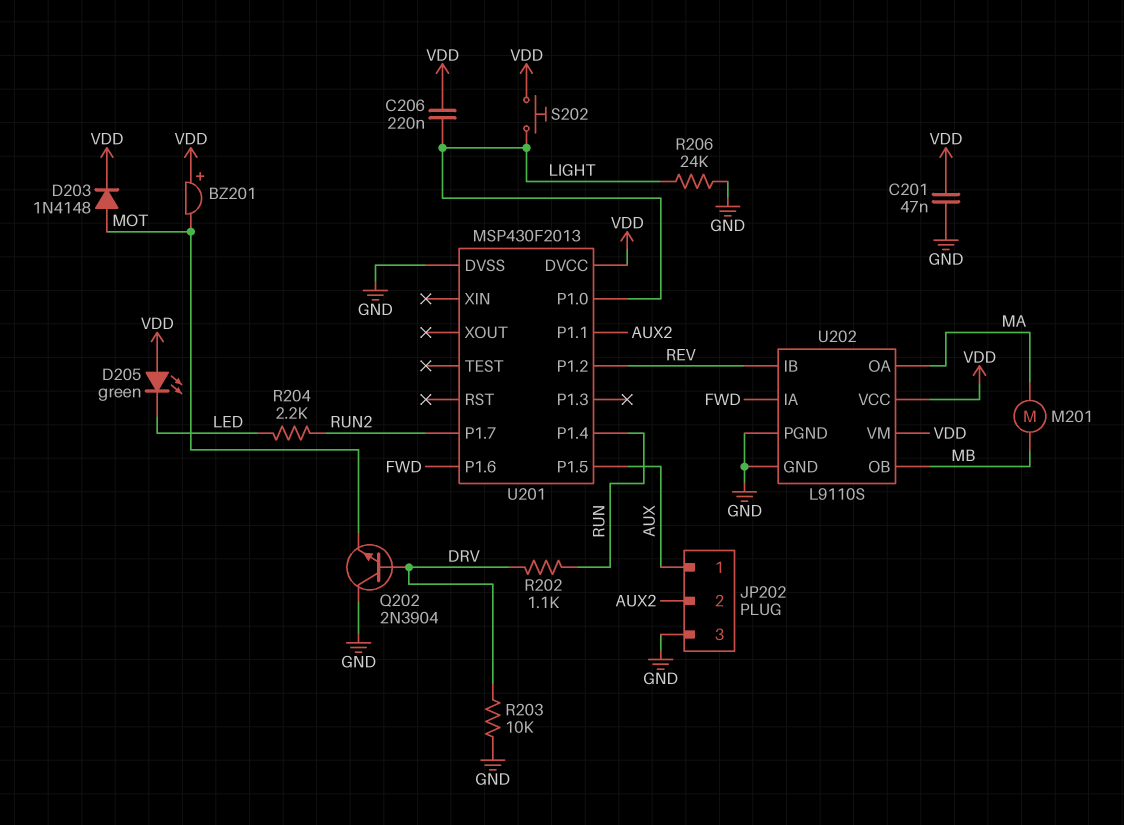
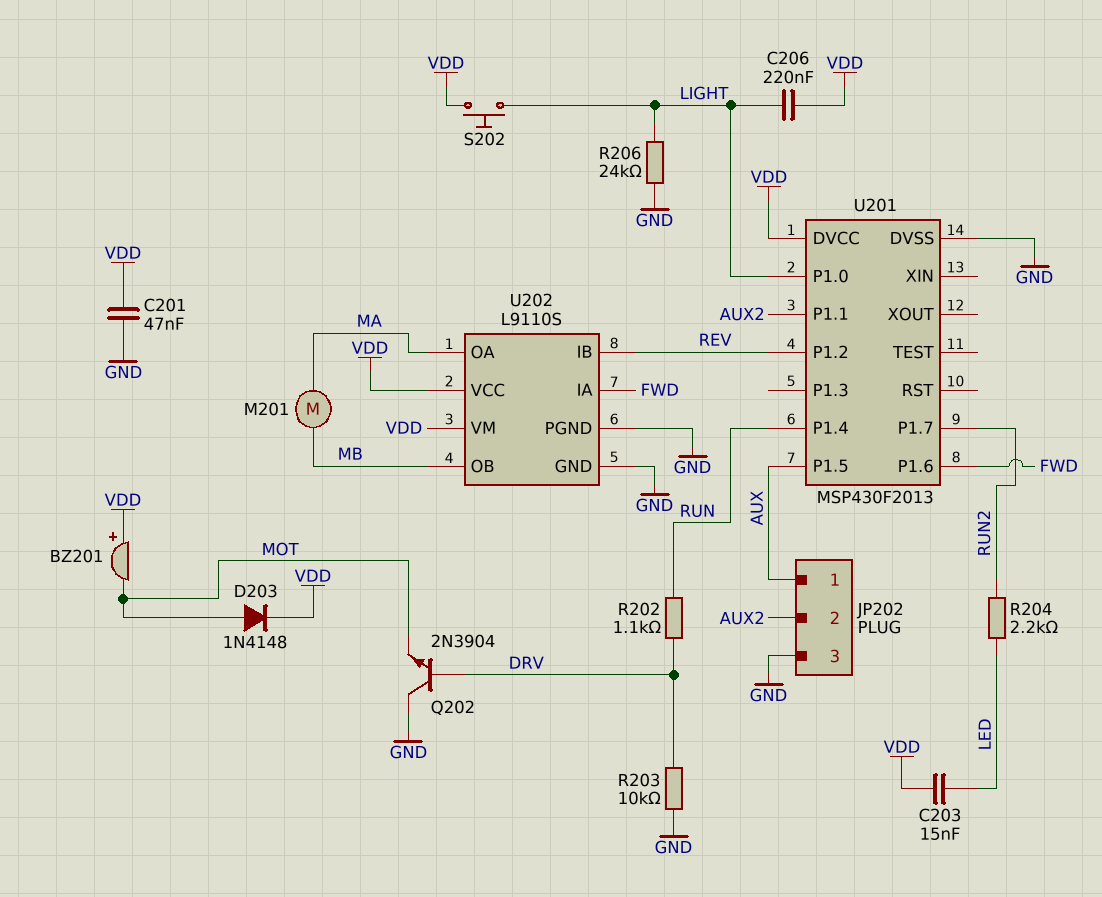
C203: none -> 15nF (LED, VDD)
D205: LED green (A VDD, K LED) -> none

